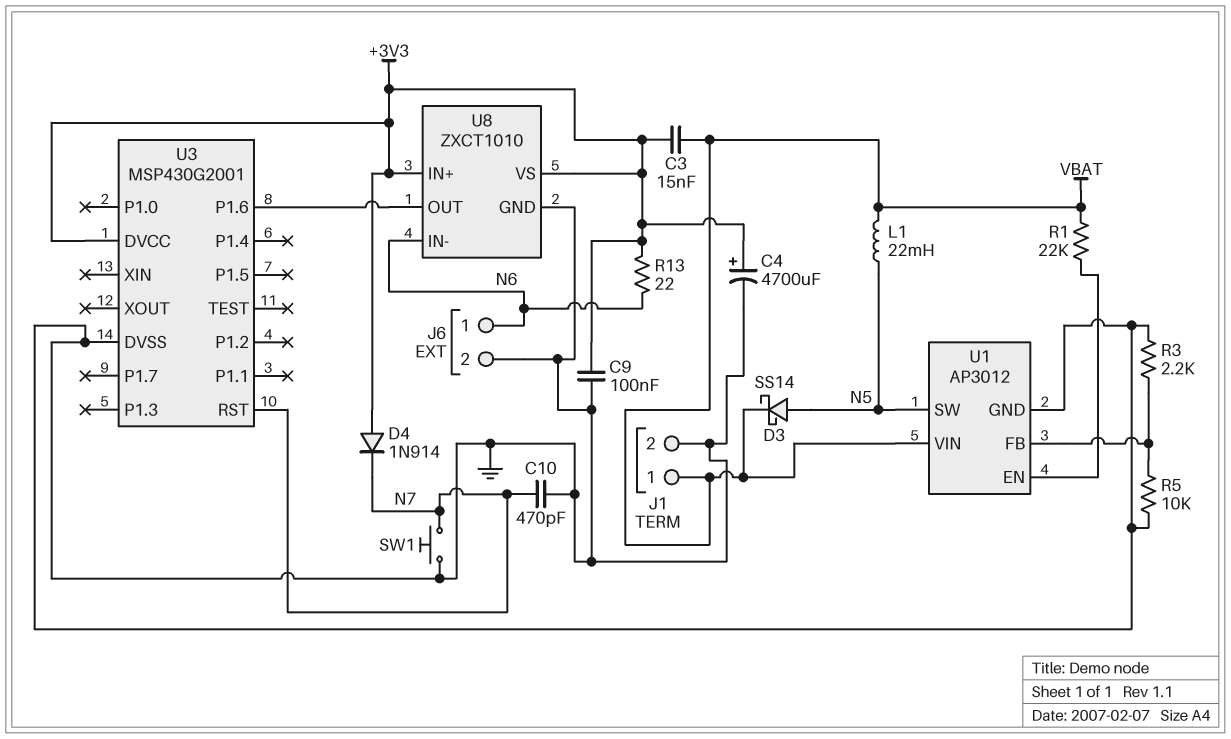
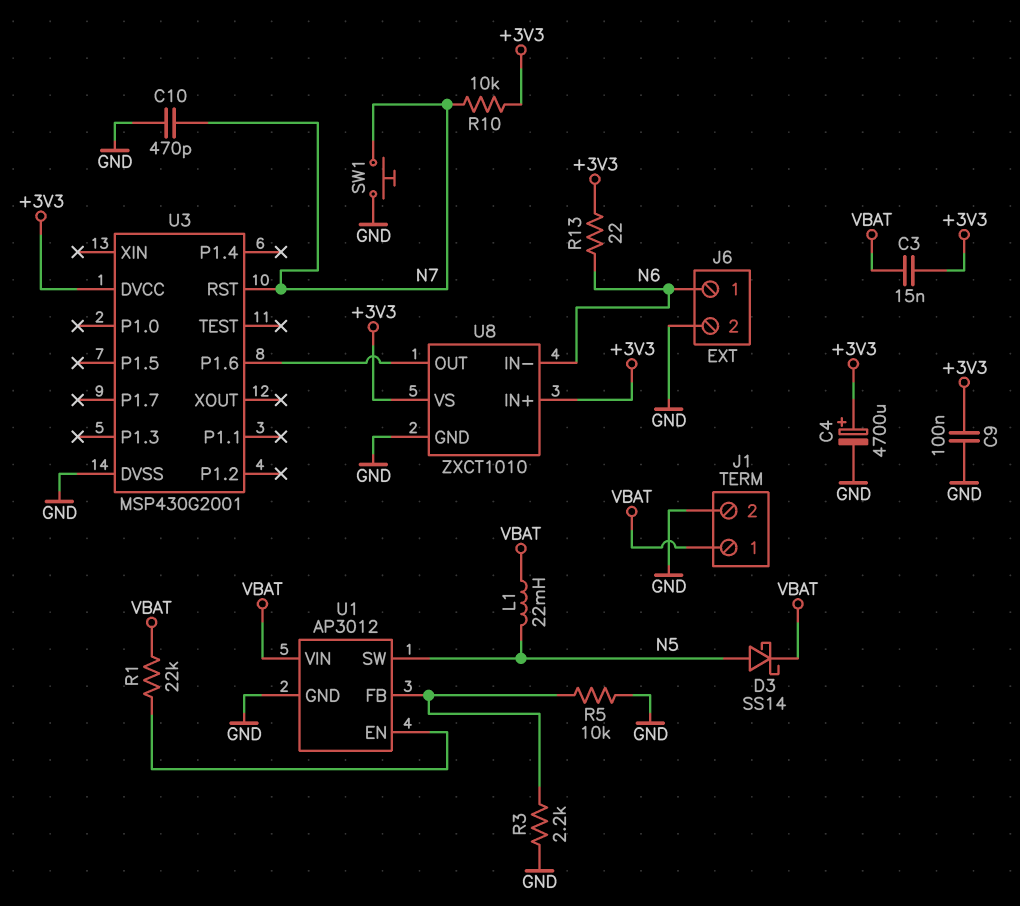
D4: diode 1N914 (A +3V3, K N7) -> none
R10: none -> 10k (+3V3, N7)

